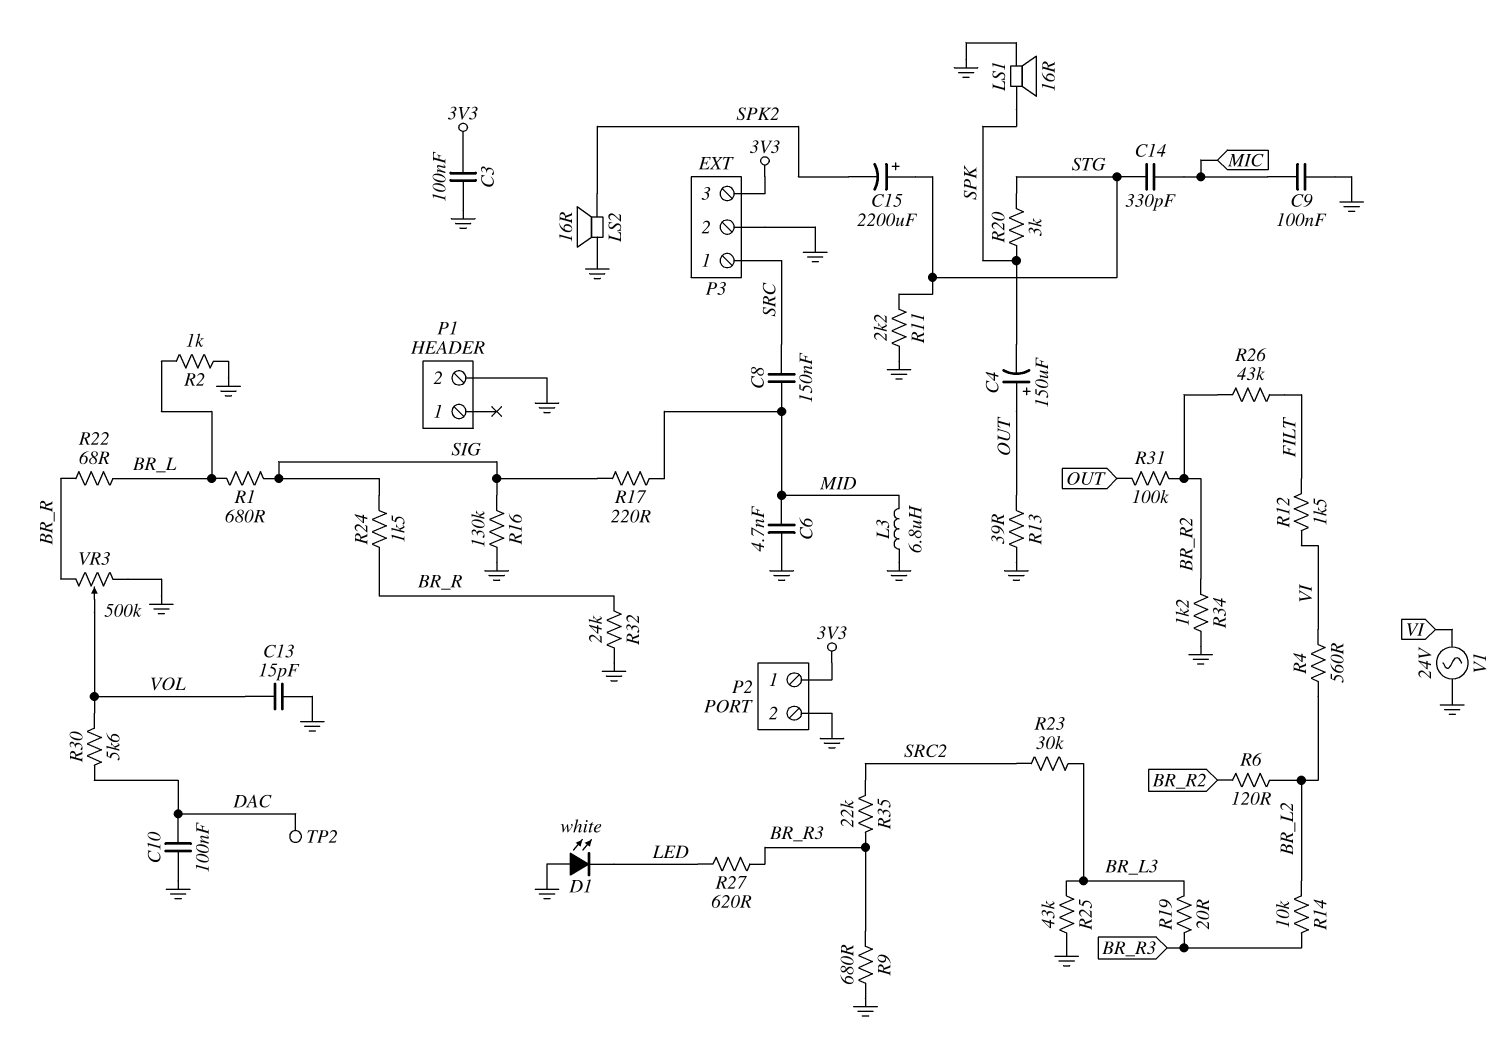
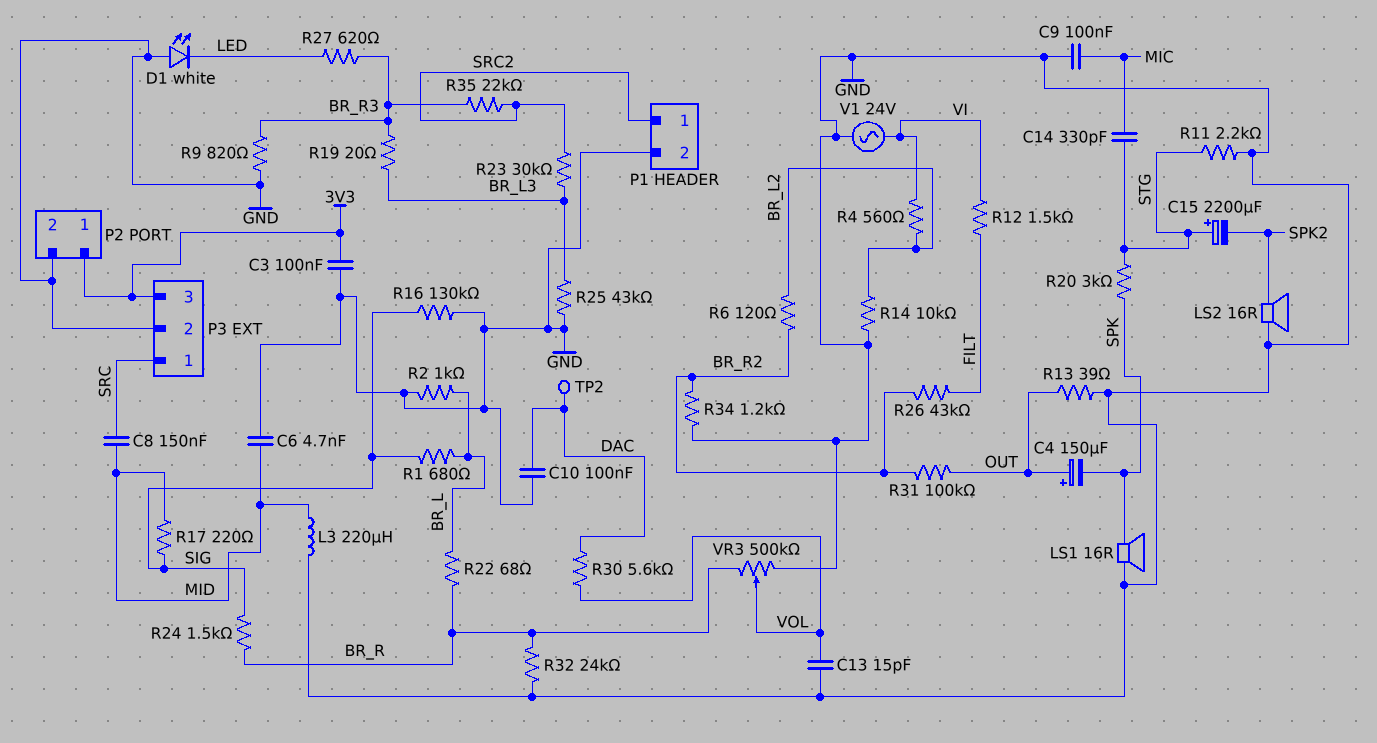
L3: 6.8uH (GND, MID) -> 220uH (GND, MID)
P1 pin 1: none -> SRC2
R9: 680 (BR_R3, GND) -> 820 (BR_R3, GND)
R14: 10k (BR_L2, BR_R3) -> 10k (BR_L2, GND)

